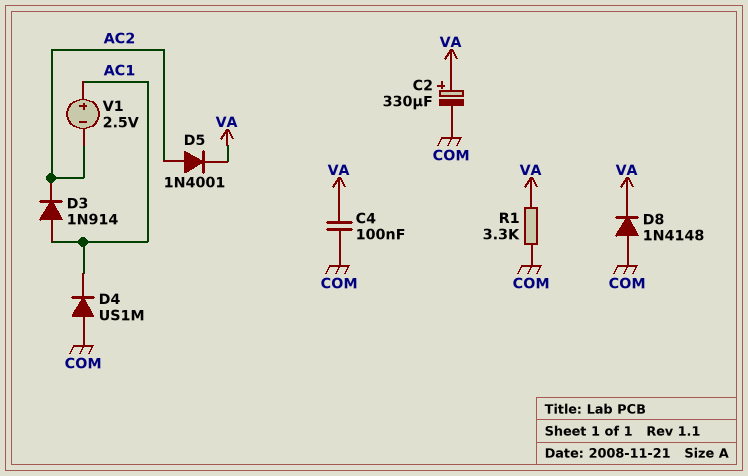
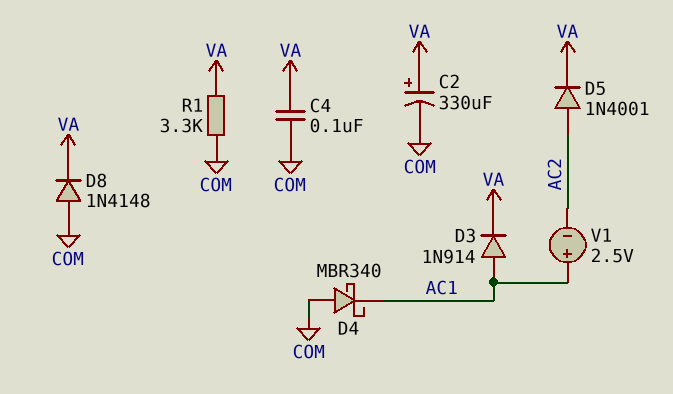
D3: diode 1N914 (A AC1, K AC2) -> diode 1N914 (A AC1, K VA)
D4: diode US1M (A COM, K AC1) -> schottky MBR340 (A COM, K AC1)

